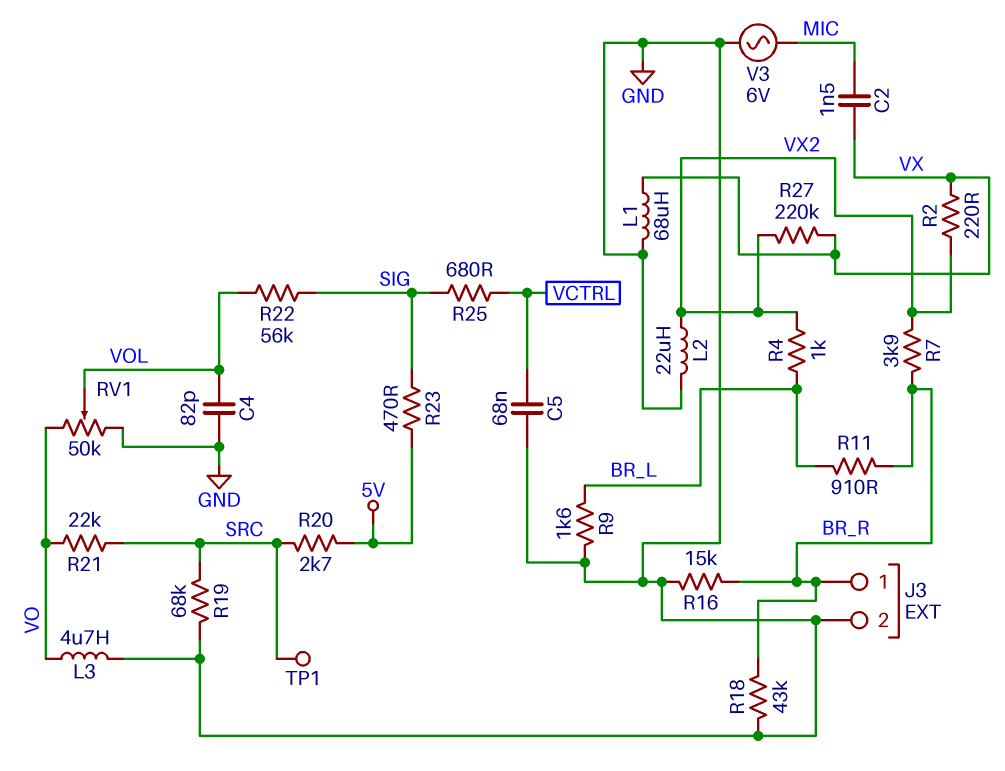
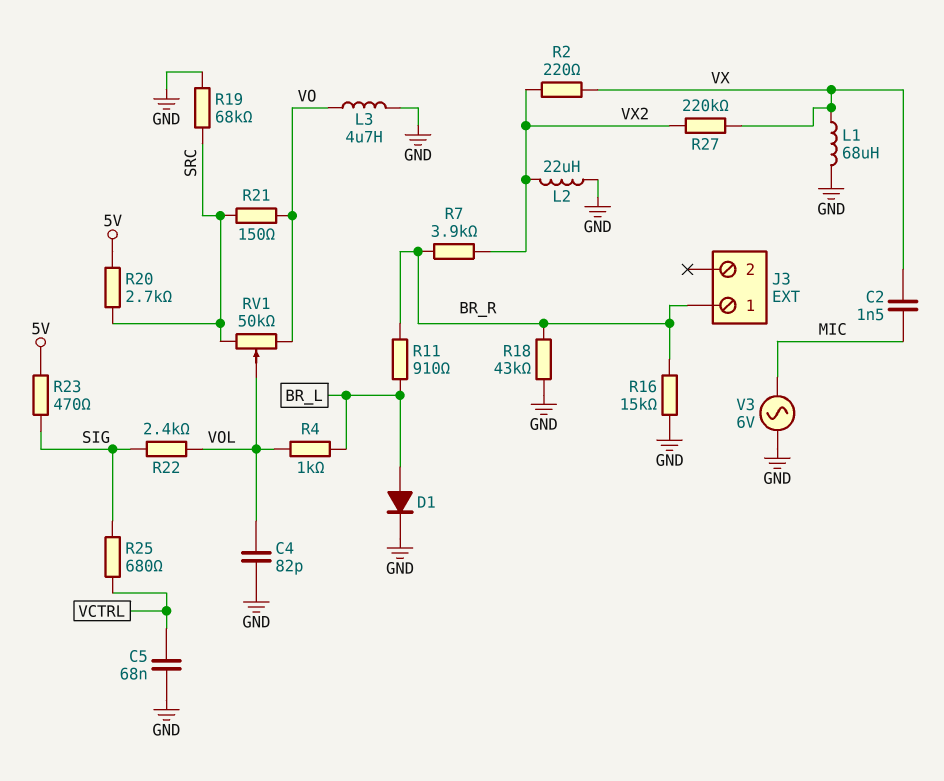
D1: none -> diode (A BR_L, K GND)
J3 pin 2: GND -> none
R4: 1k (BR_L, VX2) -> 1k (BR_L, VOL)
R9: 1.6k (BR_L, GND) -> none
R21: 22k (SRC, VO) -> 150 (SRC, VO)
R22: 56k (SIG, VOL) -> 2.4k (SIG, VOL)
RV1: 50k (GND, VO, wiper VOL) -> 50k (SRC, VO, wiper VOL)
TP1: test point (SRC) -> none

